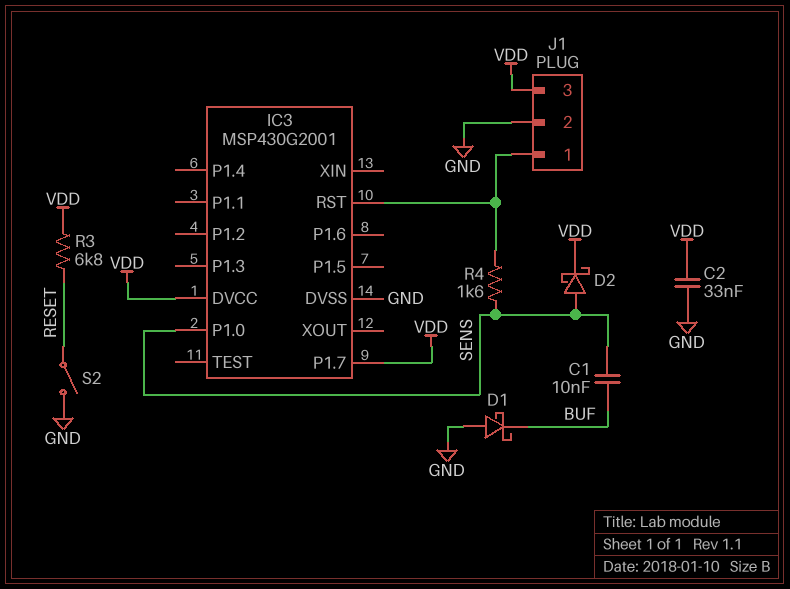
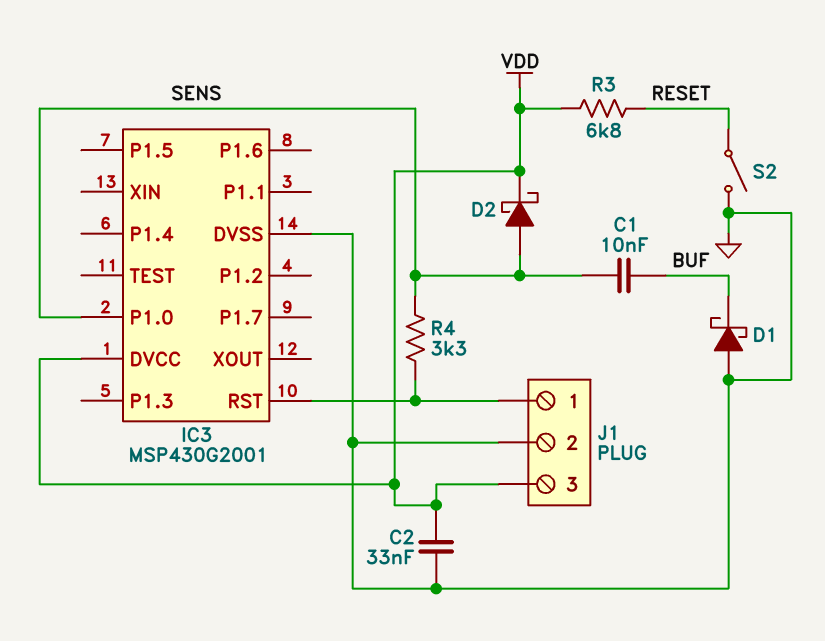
IC3 pin P1.7: VDD -> none
R4: 1.6k (IC3/RST, SENS) -> 3.3k (IC3/RST, SENS)

